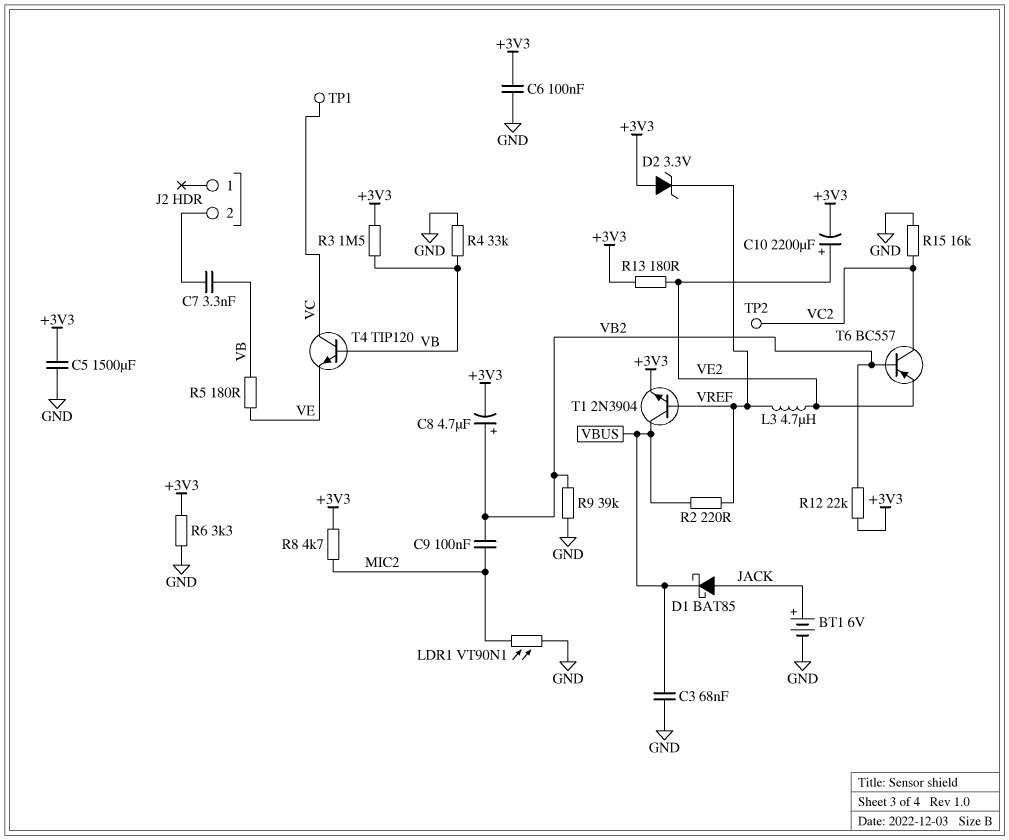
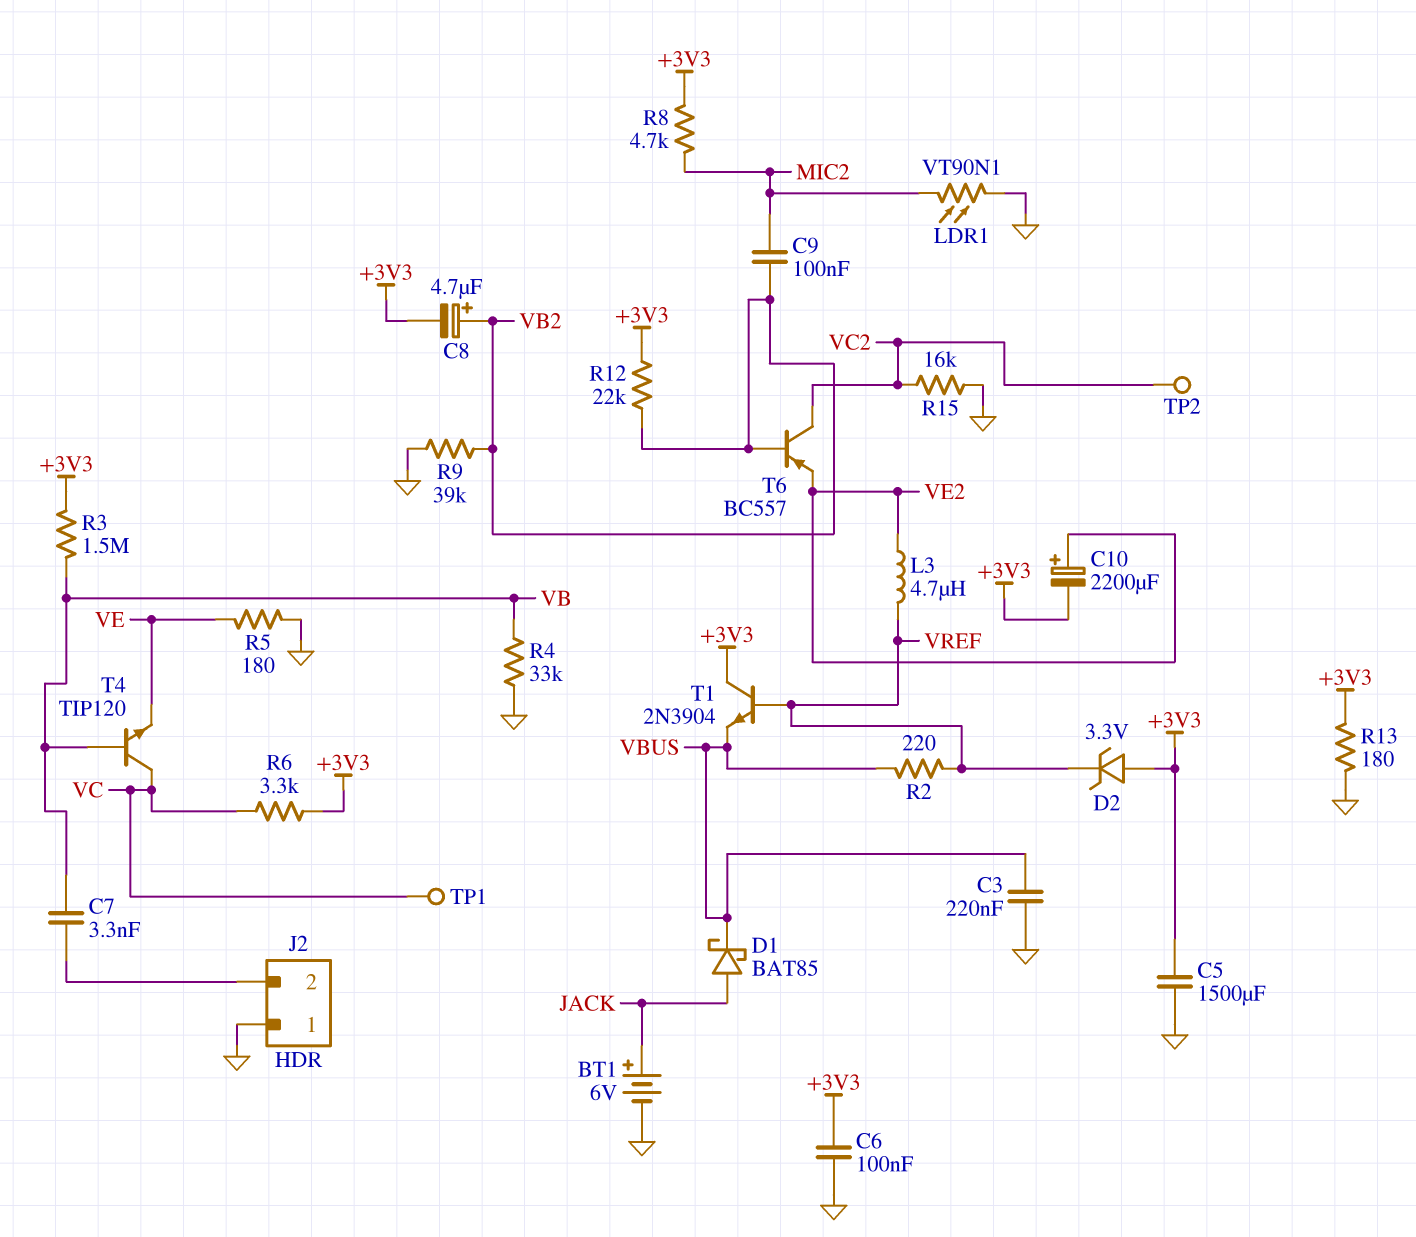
C3: 68nF (GND, VBUS) -> 220nF (GND, VBUS)
J2 pin 1: none -> GND
R5: 180 (VB, VE) -> 180 (GND, VE)
R6: 3.3k (+3V3, GND) -> 3.3k (+3V3, VC)
R13: 180 (+3V3, VE2) -> 180 (+3V3, GND)
T1: NPN 2N3904 (B VREF, C VBUS, E +3V3) -> NPN 2N3904 (B VREF, C +3V3, E VBUS)

